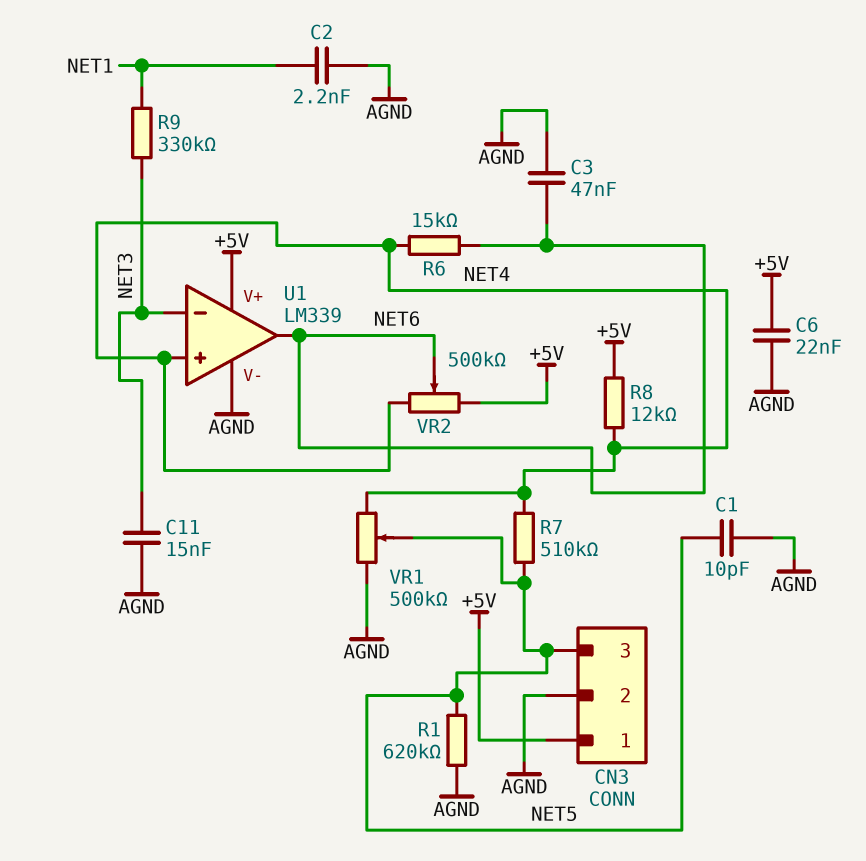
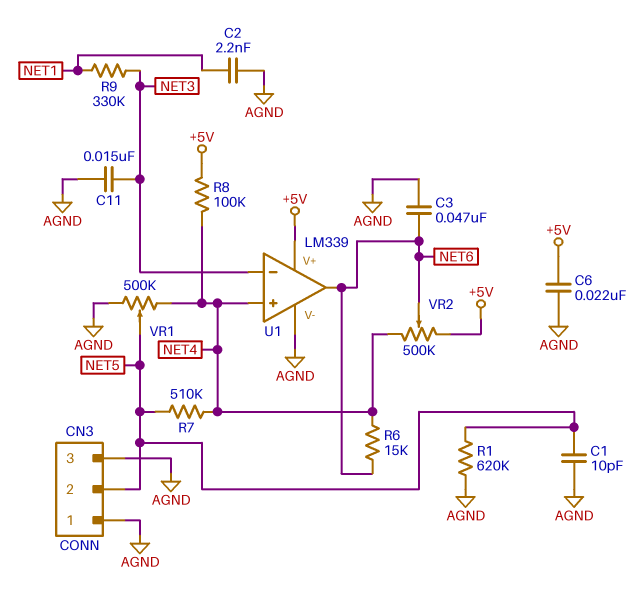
CN3 pin 1: +5V -> AGND
CN3 pin 2: AGND -> NET5
CN3 pin 3: NET5 -> AGND
R8: 12k (+5V, NET4) -> 100k (+5V, NET4)

